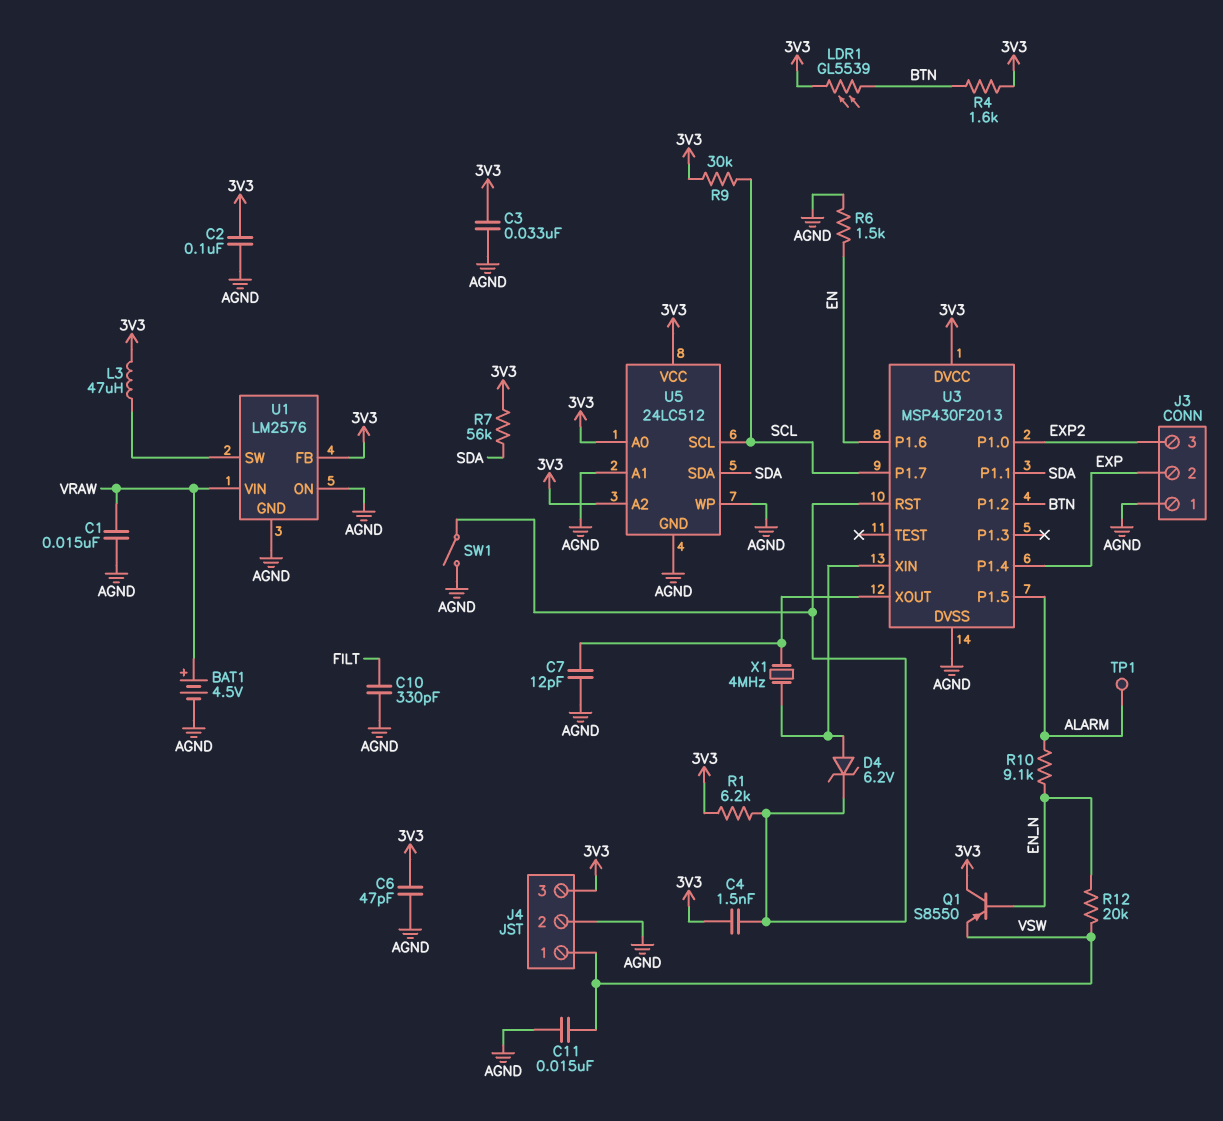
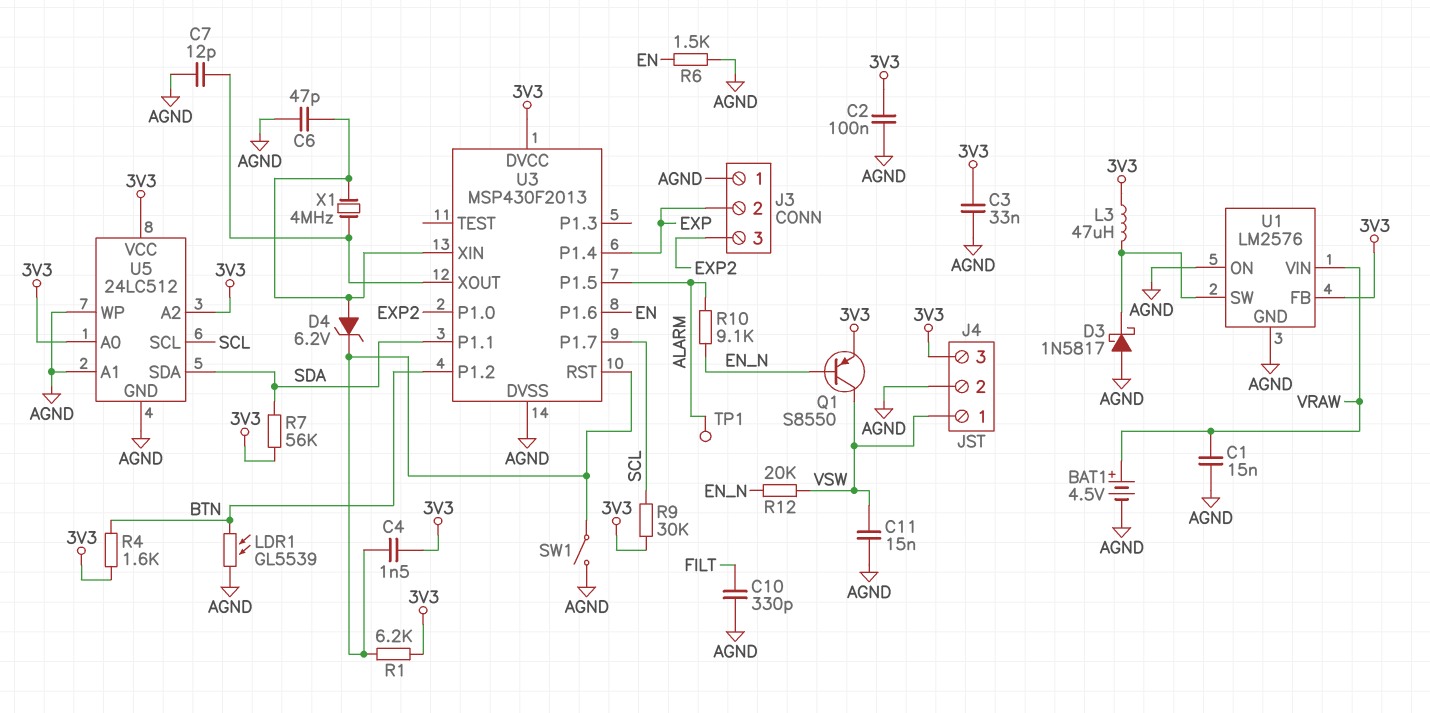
C6: 47pF (3V3, AGND) -> 47pF (AGND, U3/XIN)
D3: none -> schottky 1N5817 (A AGND, K U1/SW)
LDR1: GL5539 (3V3, BTN) -> GL5539 (AGND, BTN)
Q1: PNP S8550 (B EN_N, C 3V3, E VSW) -> PNP S8550 (B EN_N, C VSW, E 3V3)

